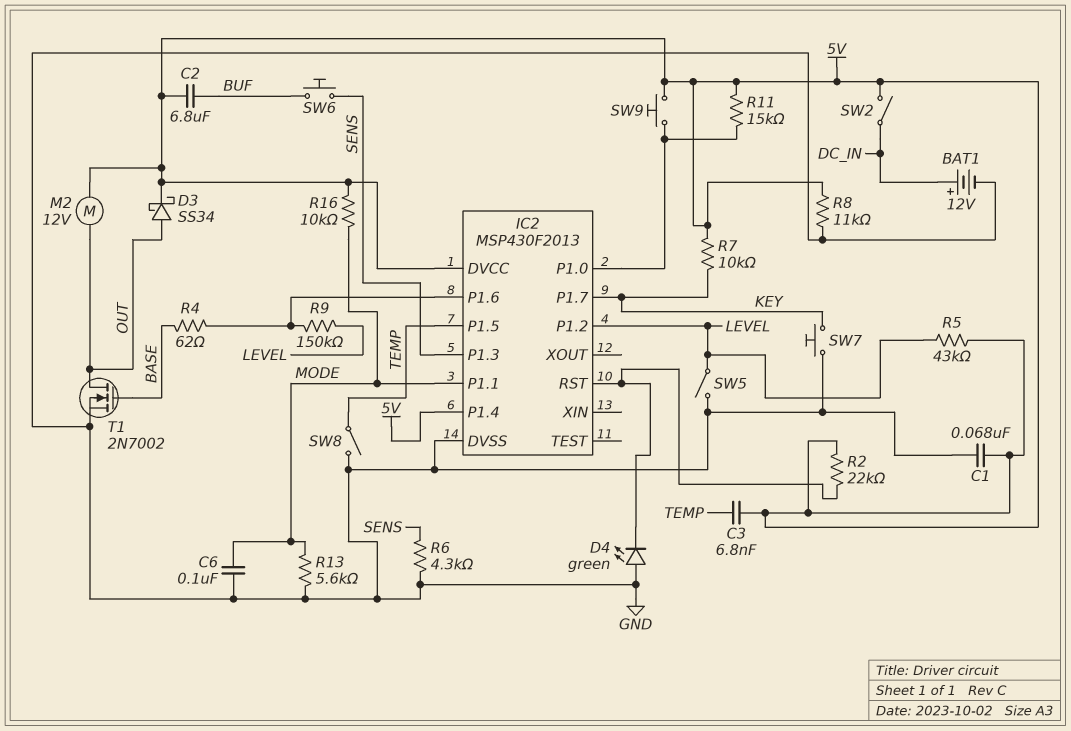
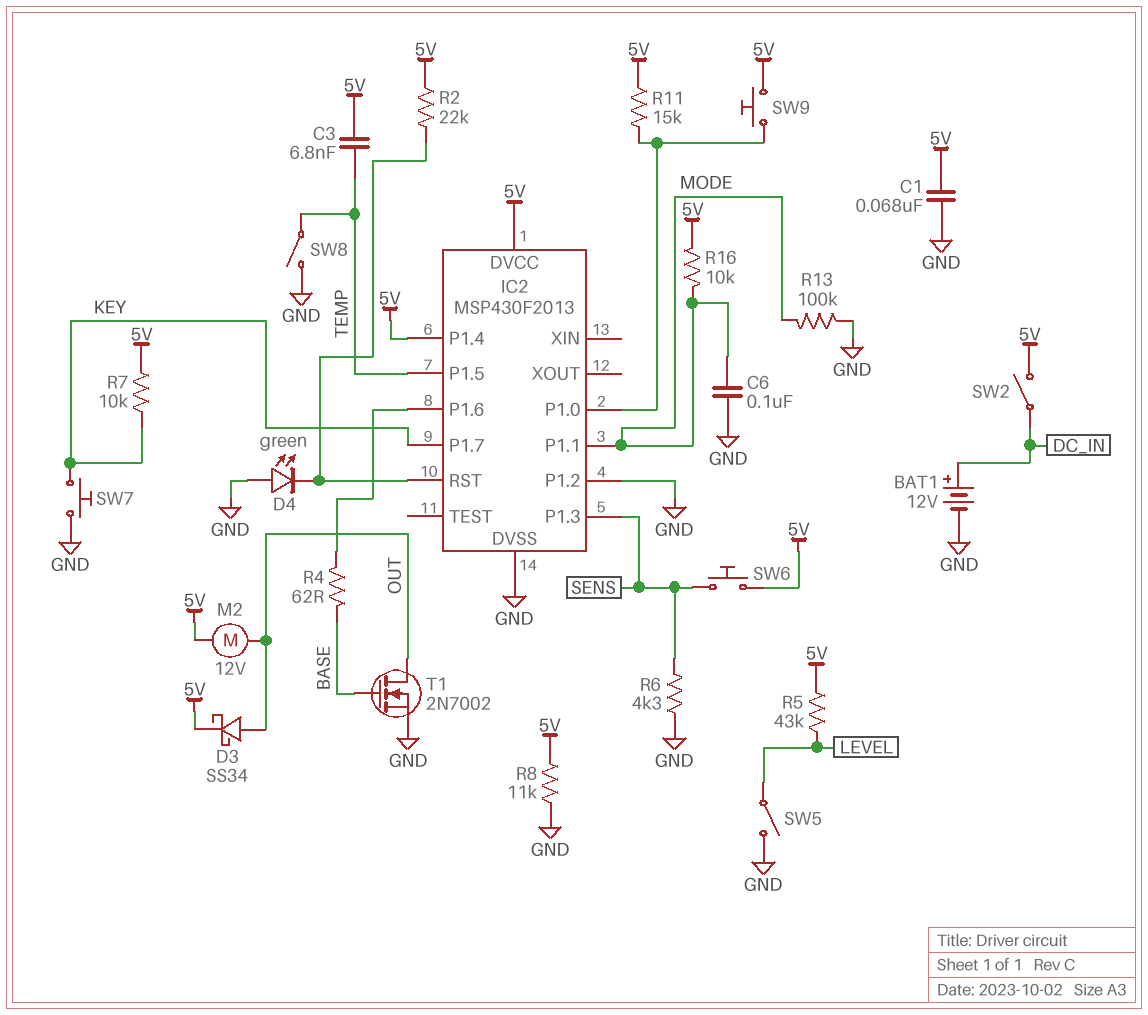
C2: 6.8uF (5V, BUF) -> none
IC2 pin P1.2: LEVEL -> GND
R9: 150k (IC2/P1.6, LEVEL) -> none
R13: 5.6k (GND, MODE) -> 100k (GND, MODE)
SW6: button (BUF, SENS) -> button (5V, SENS)

